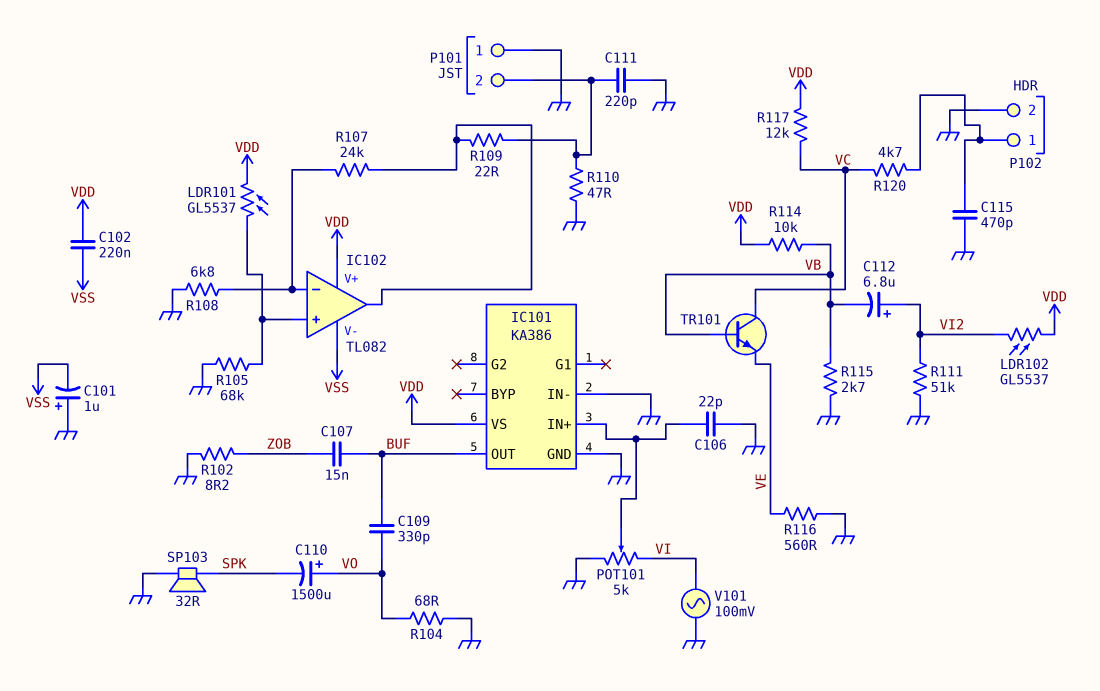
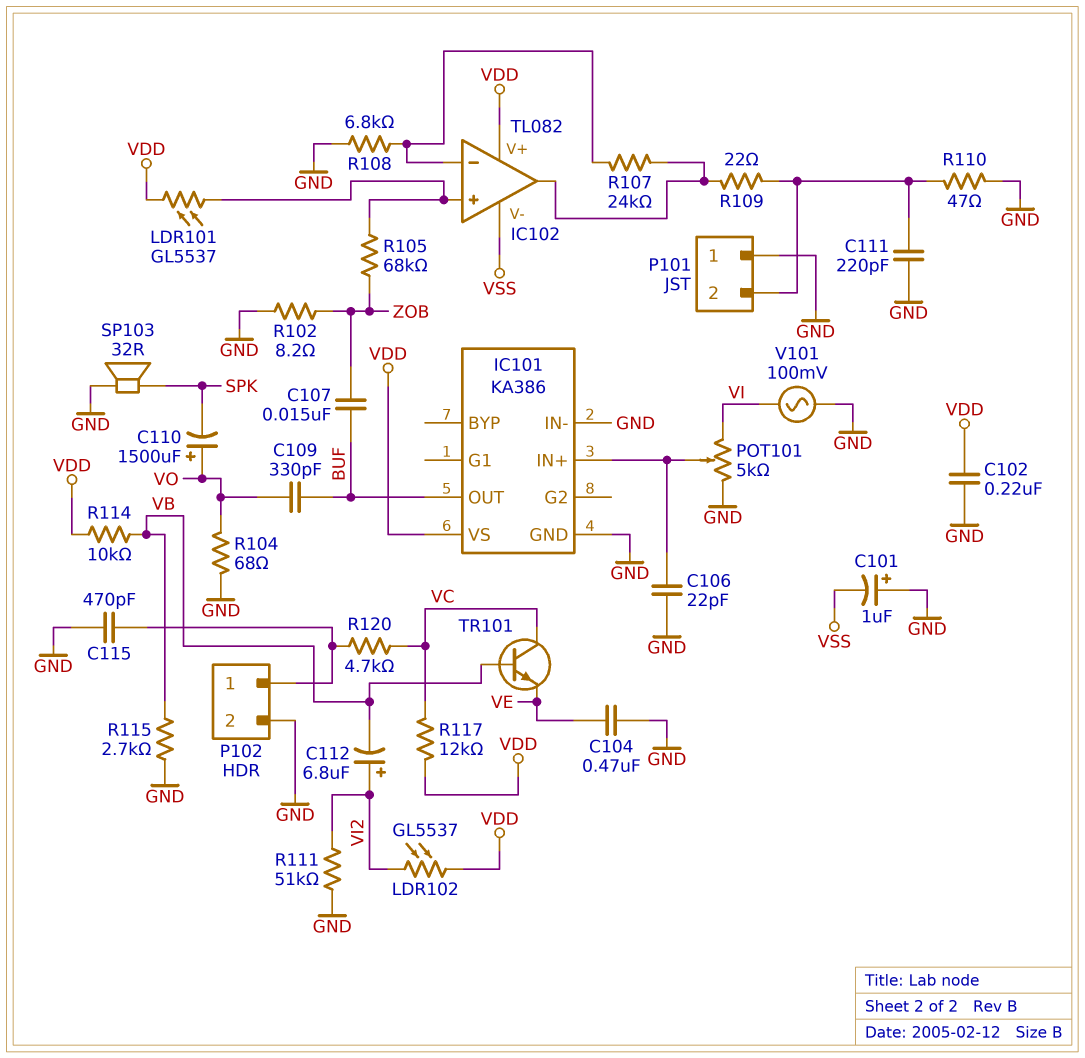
C102: 220nF (VDD, VSS) -> 220nF (GND, VDD)
C104: none -> 470nF (GND, VE)
R105: 68k (GND, IC102/in+) -> 68k (IC102/in+, ZOB)
R116: 560 (GND, VE) -> none

